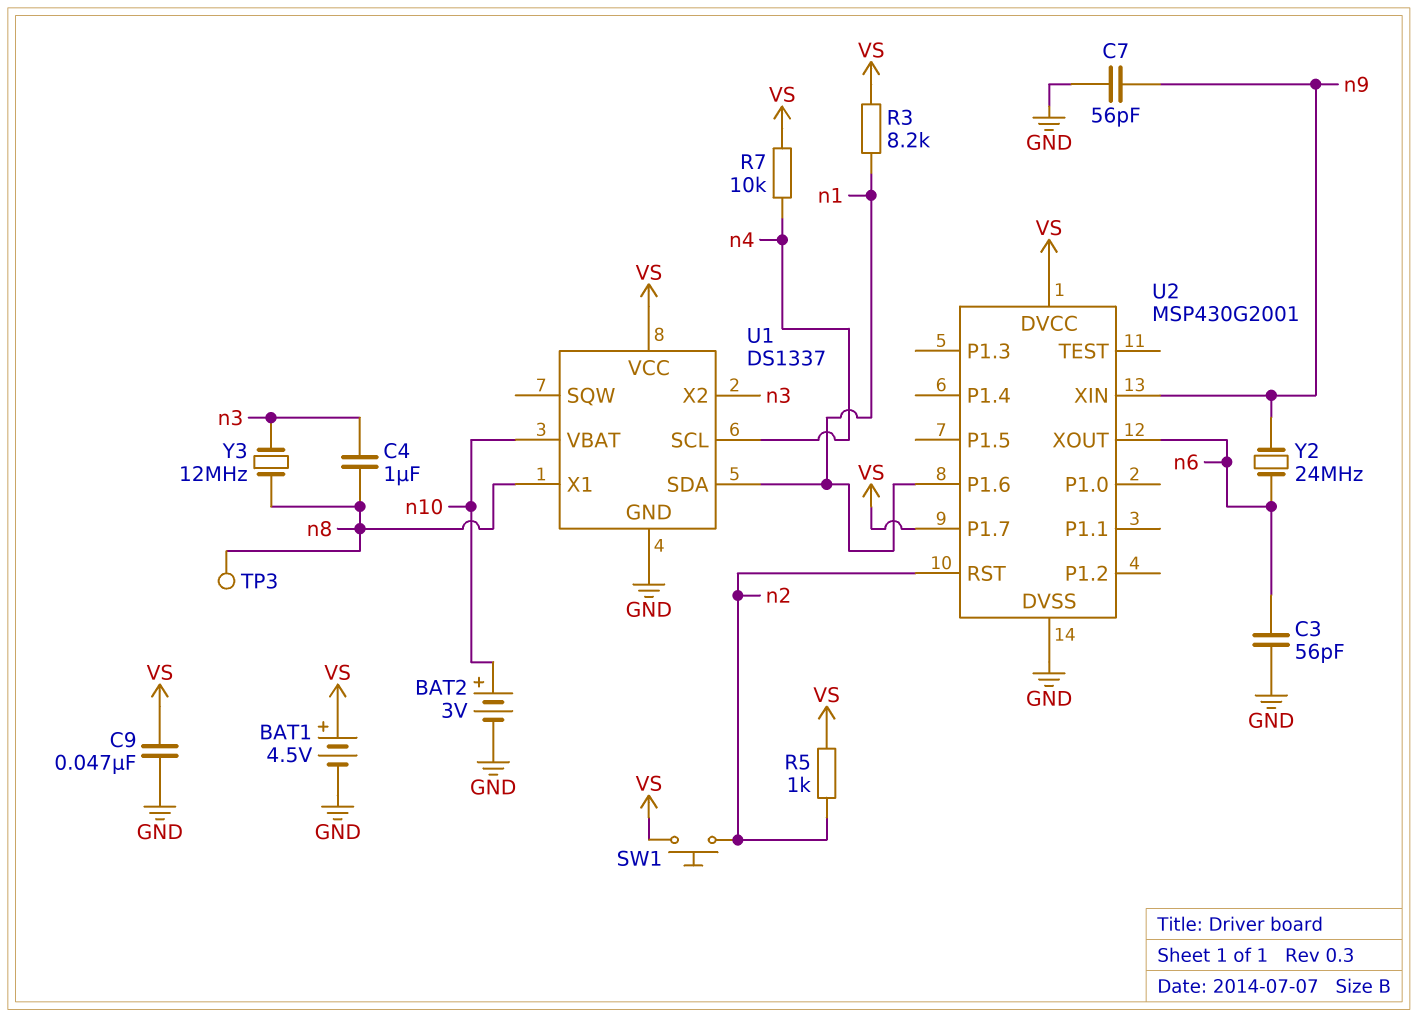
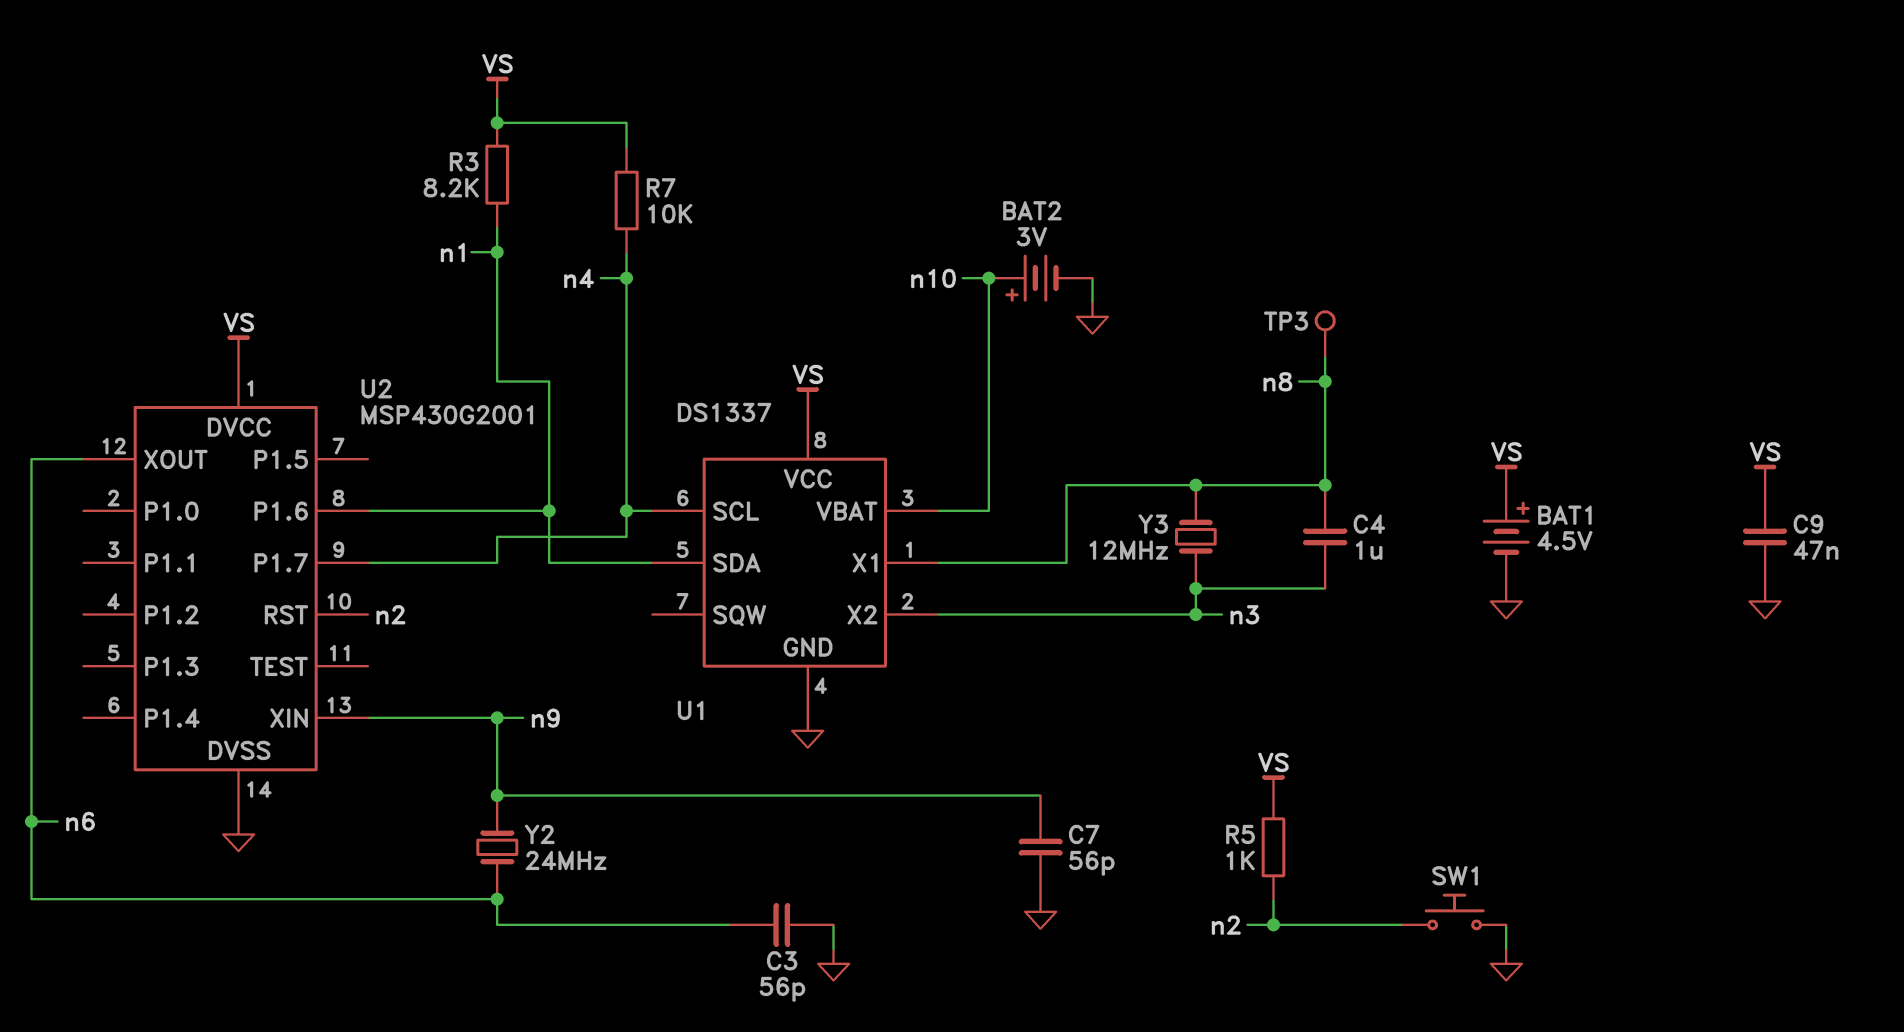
SW1: button (VS, n2) -> button (GND, n2)
U2 pin P1.7: VS -> n4

